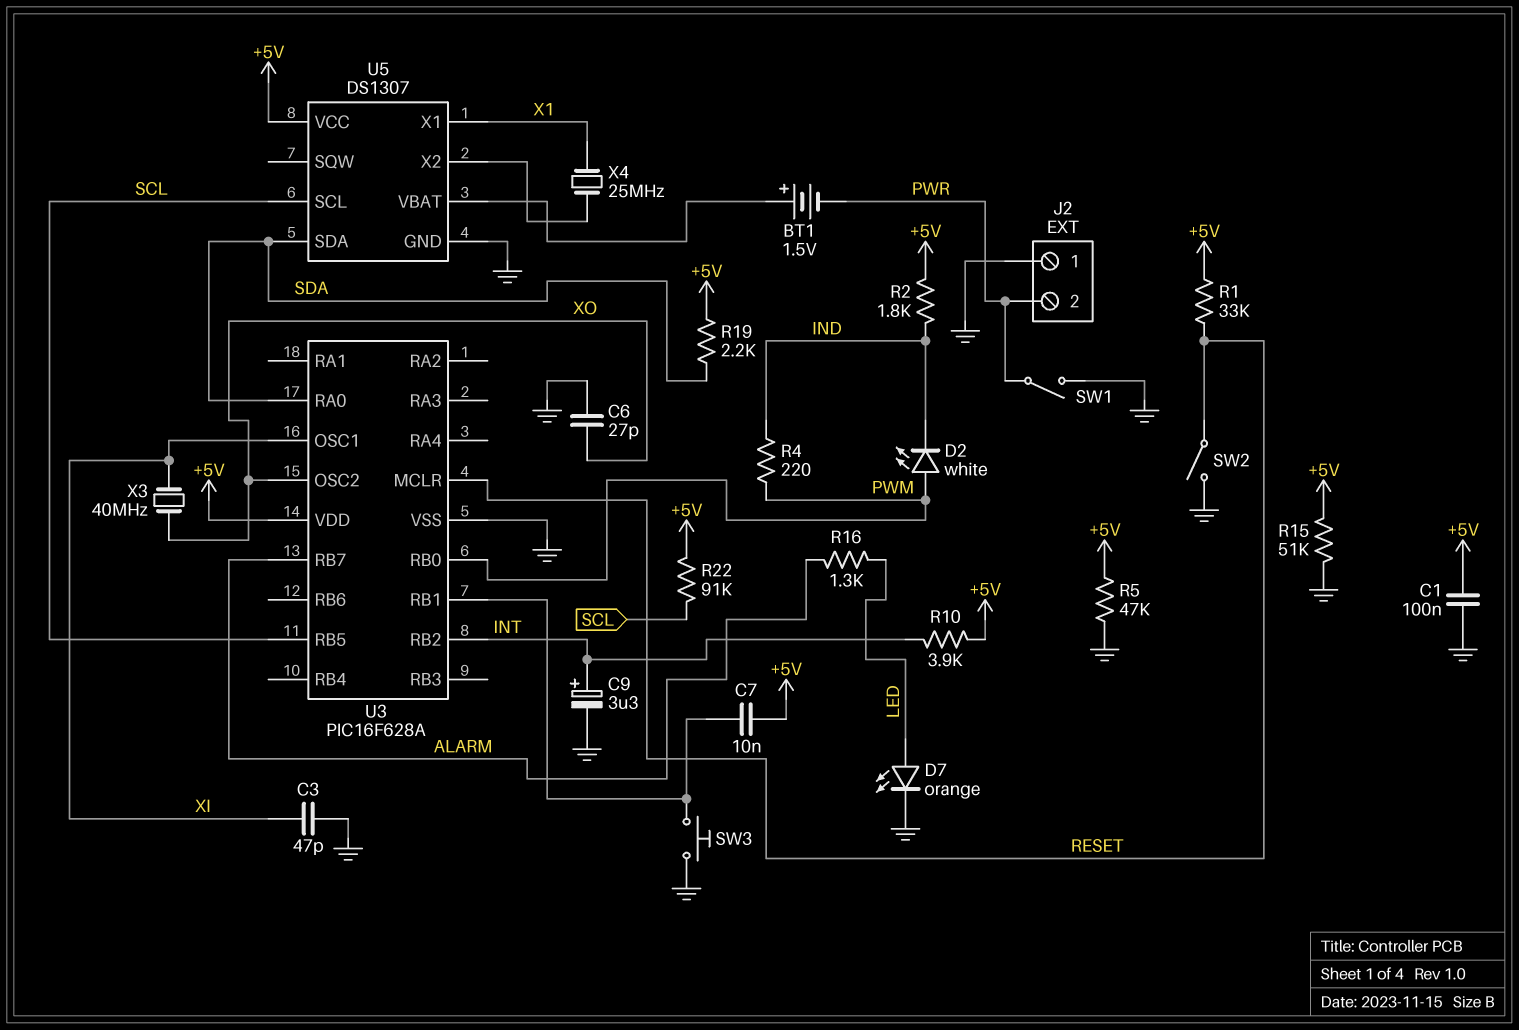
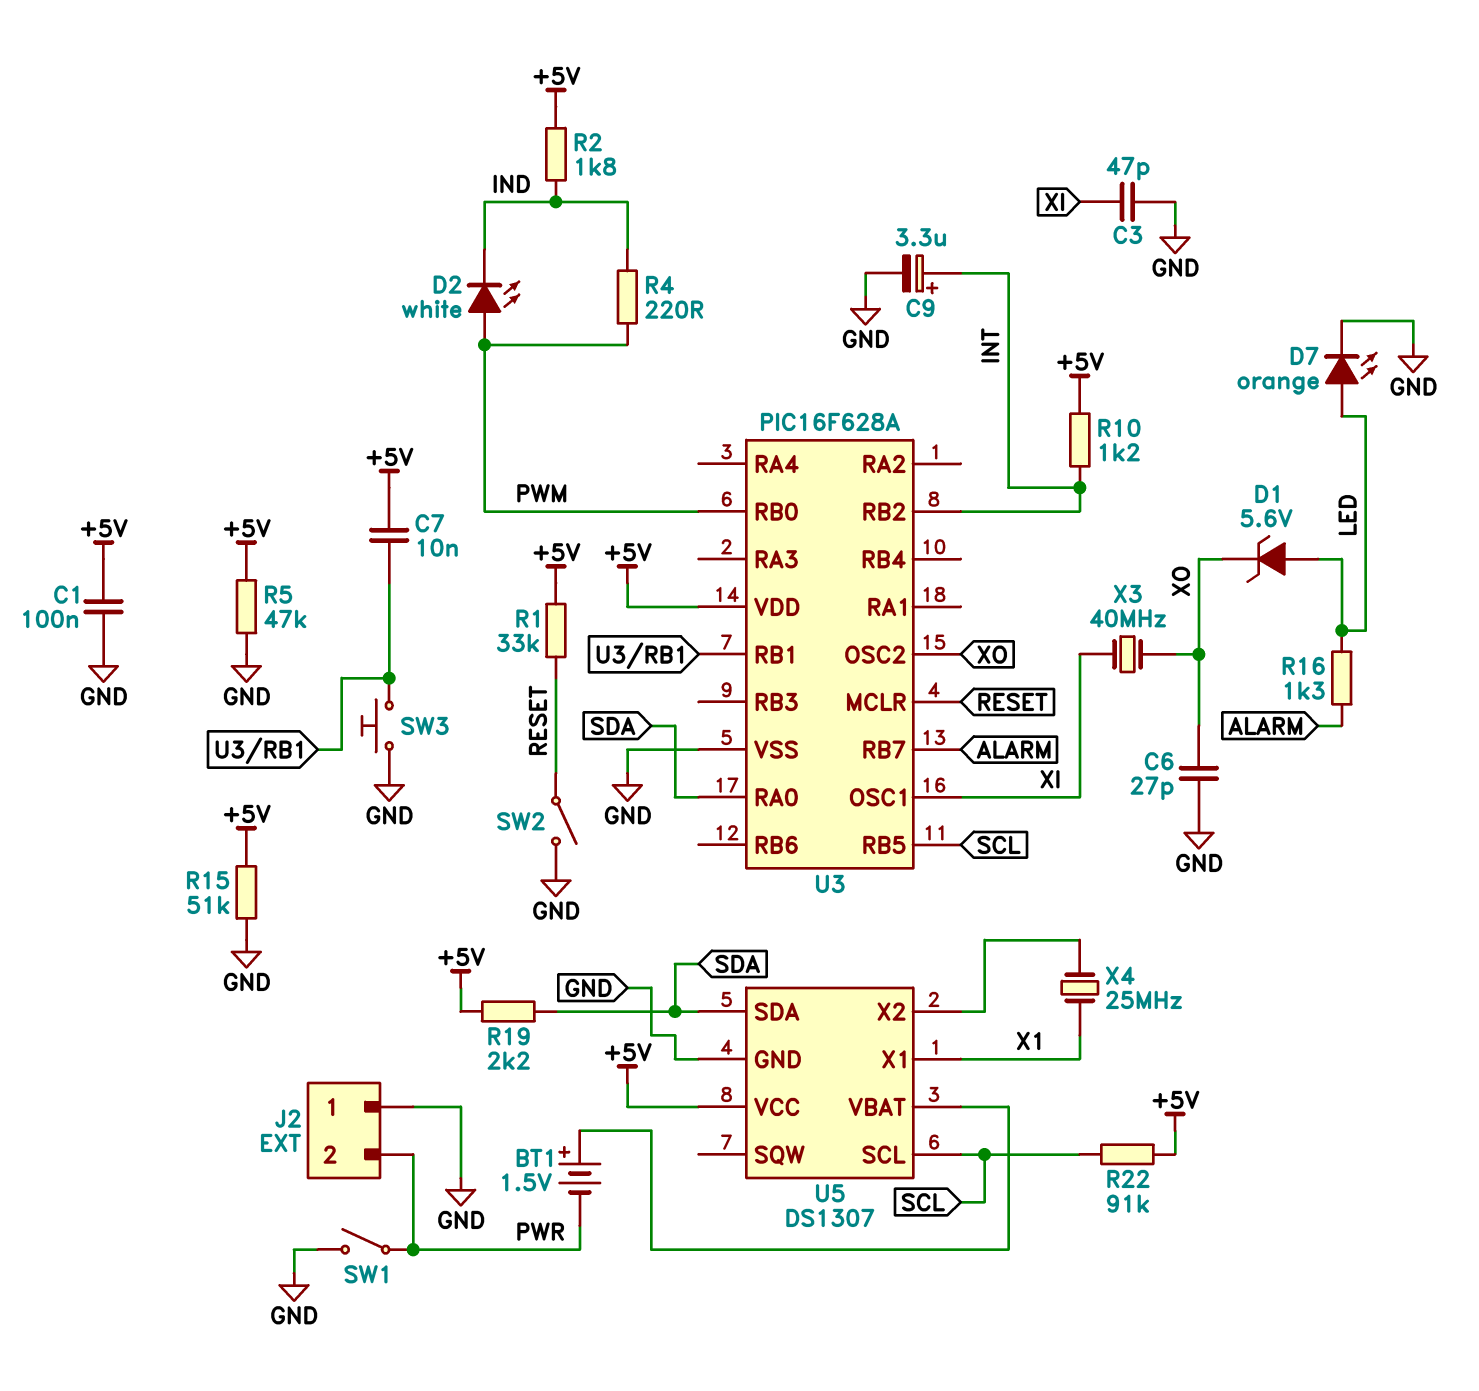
D1: none -> zener 5.6V (A LED, K XO)
R10: 3.9k (+5V, INT) -> 1.2k (+5V, INT)

